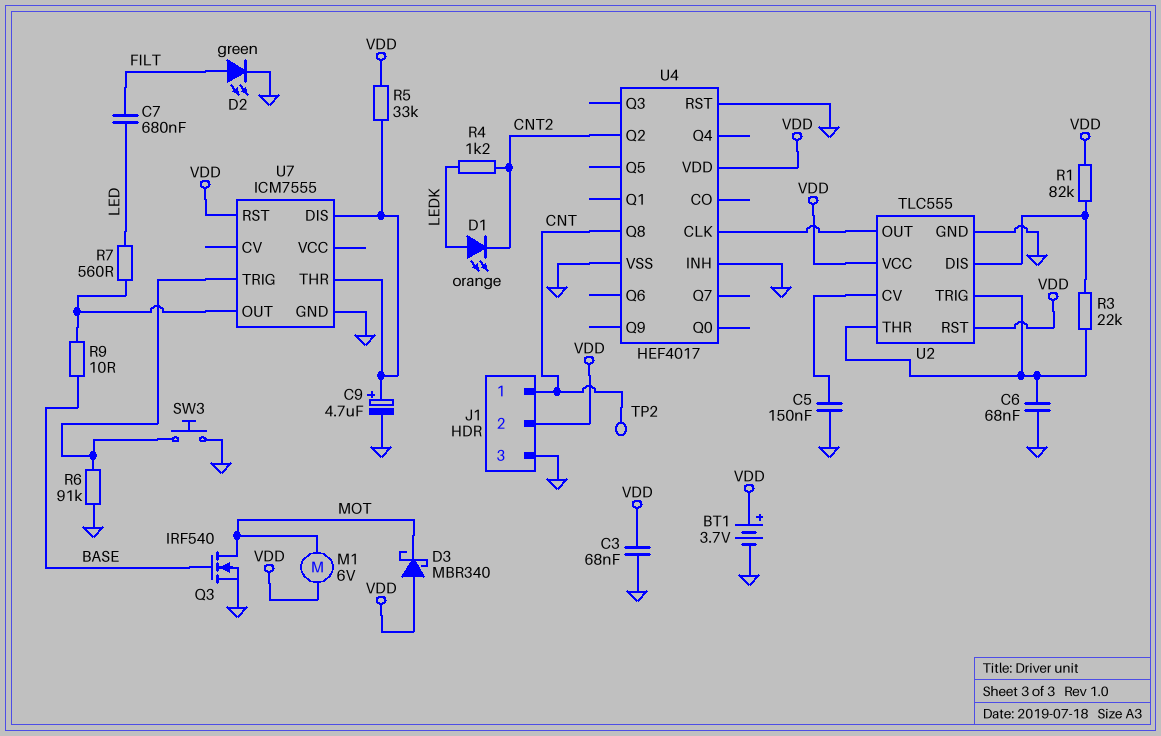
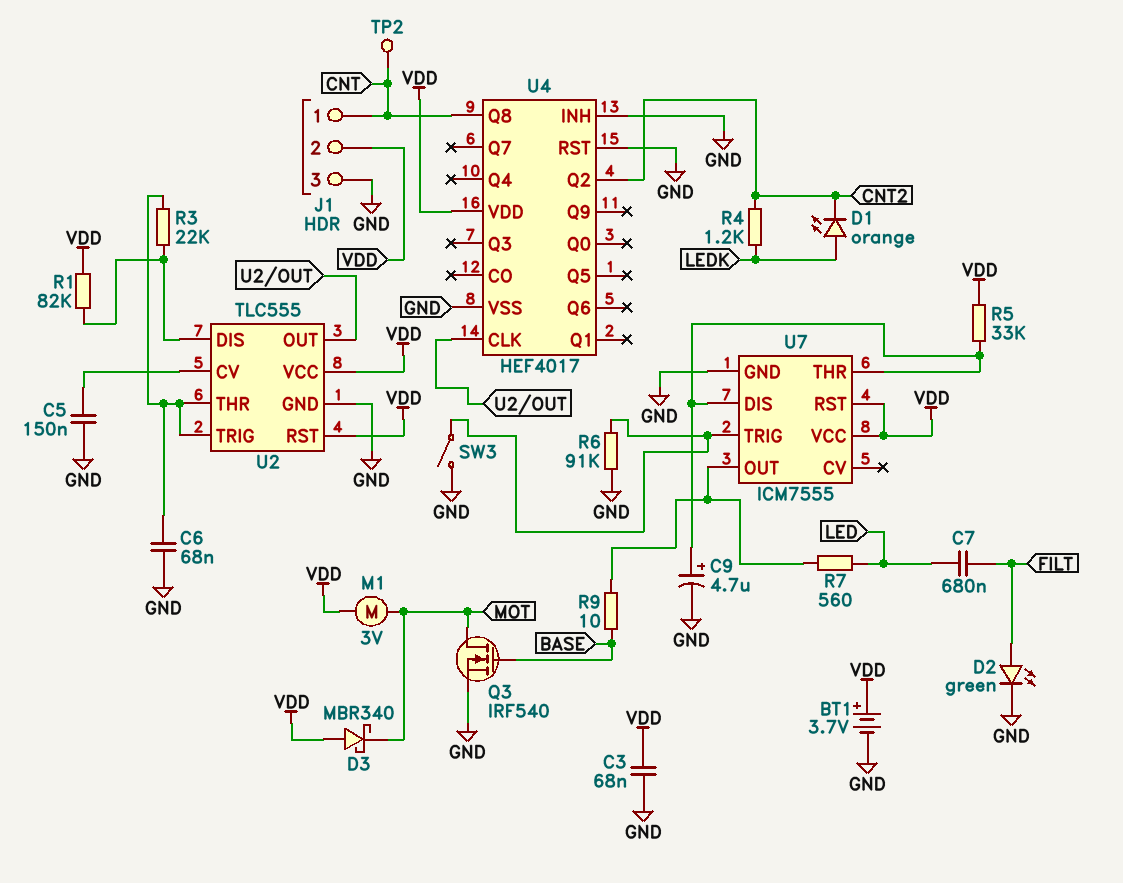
M1: motor 6V (MOT, VDD) -> motor 3V (MOT, VDD)
SW3: button (GND, U7/TRIG) -> switch (GND, U7/TRIG)
U7 pin VCC: none -> VDD

